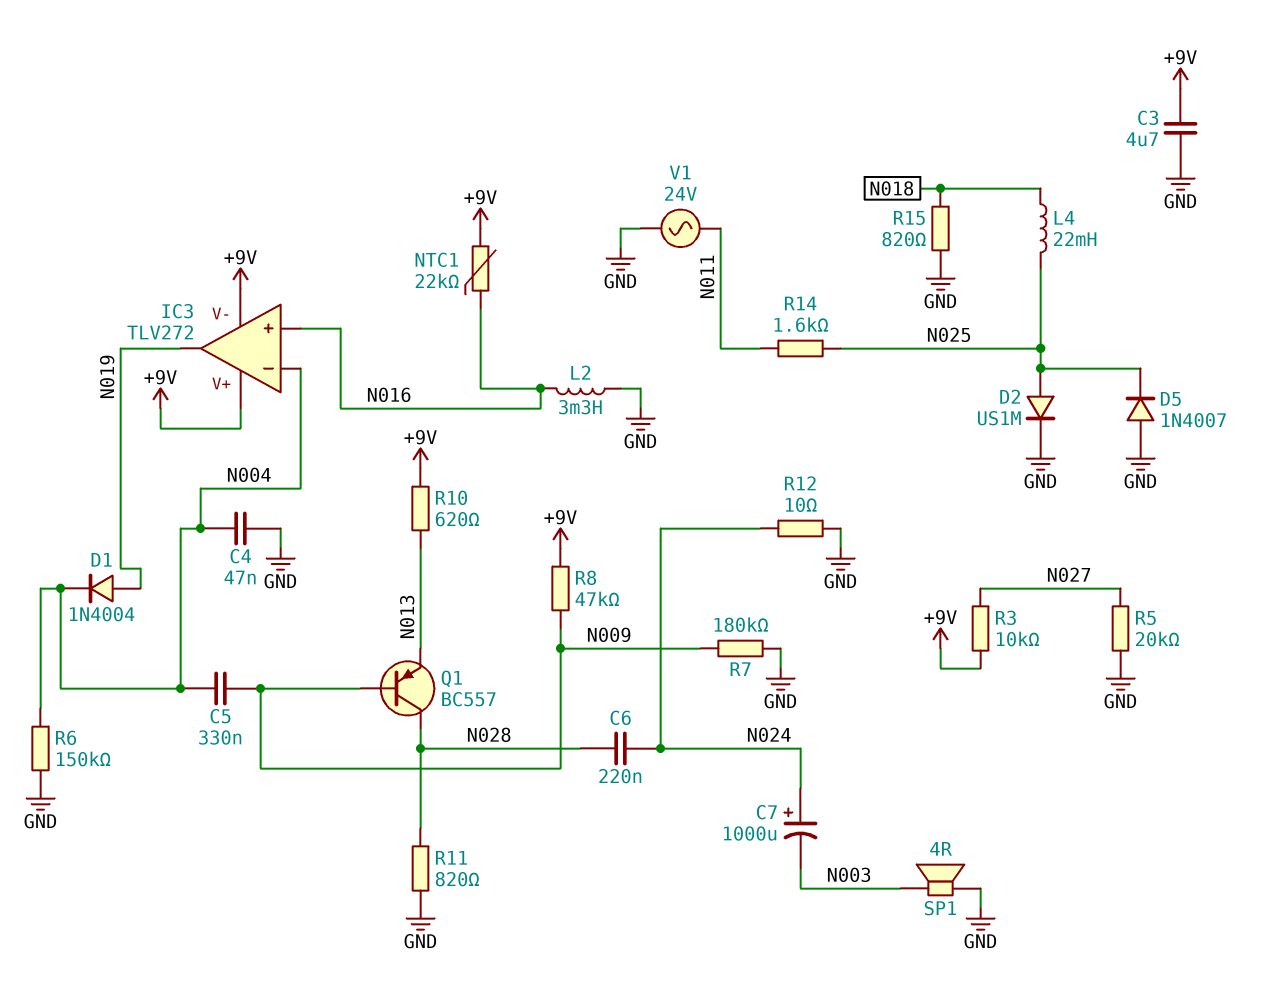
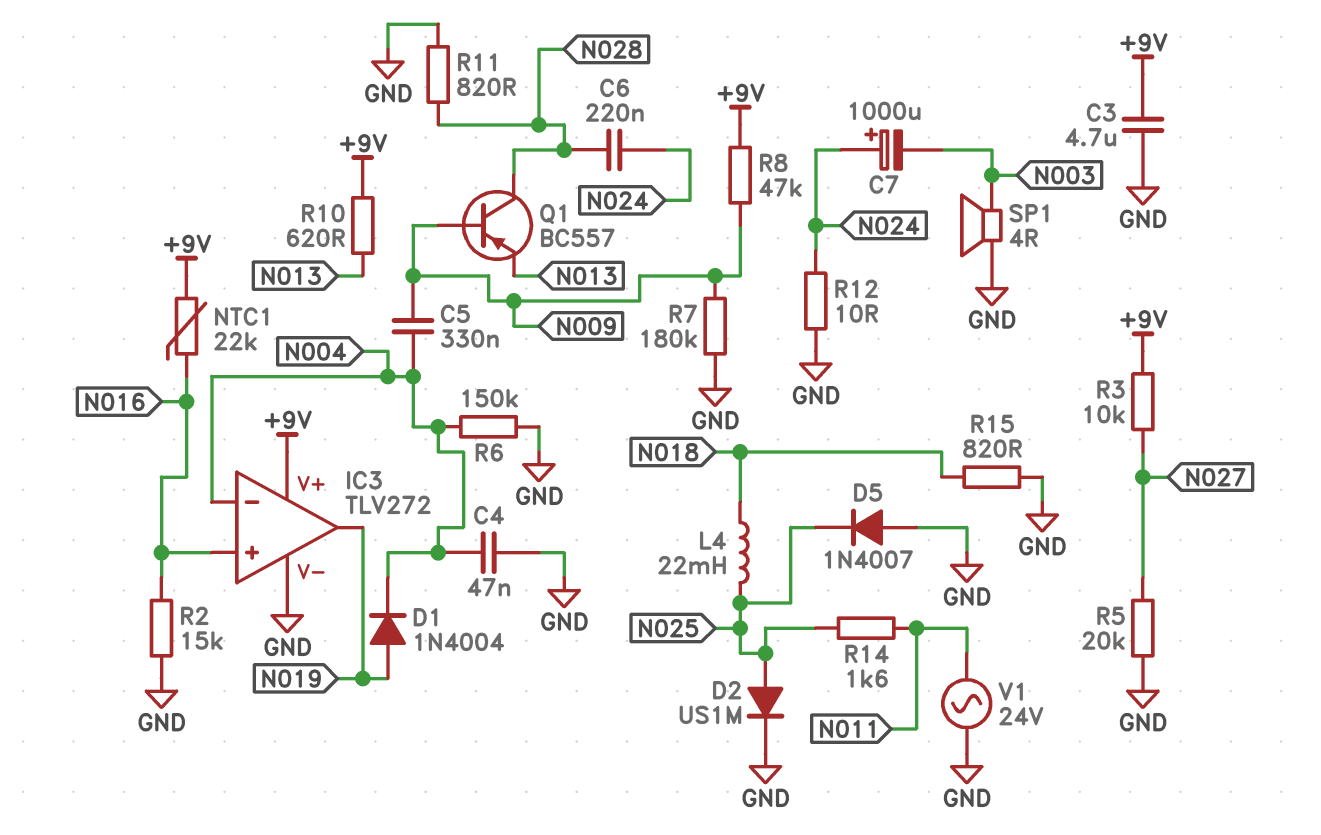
IC3 pin V-: +9V -> GND
L2: 3.3mH (GND, N016) -> none
R2: none -> 15k (GND, N016)

